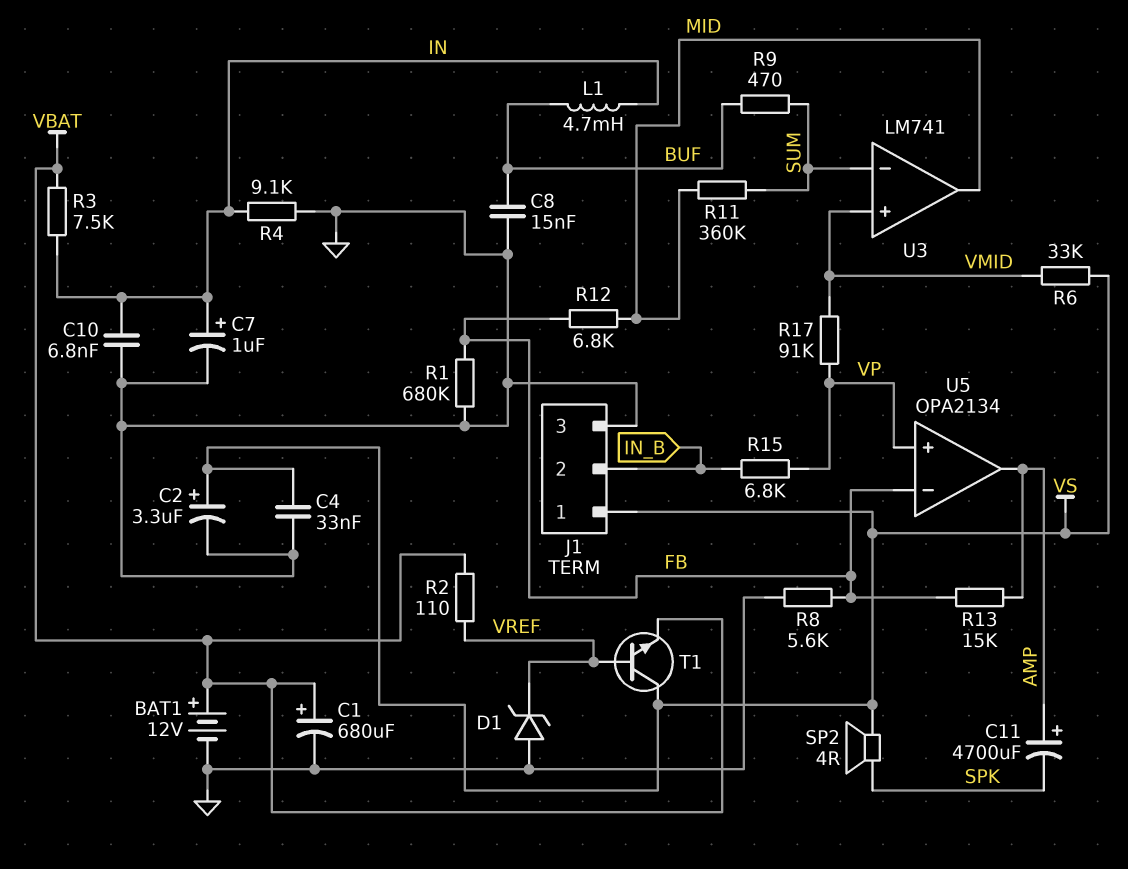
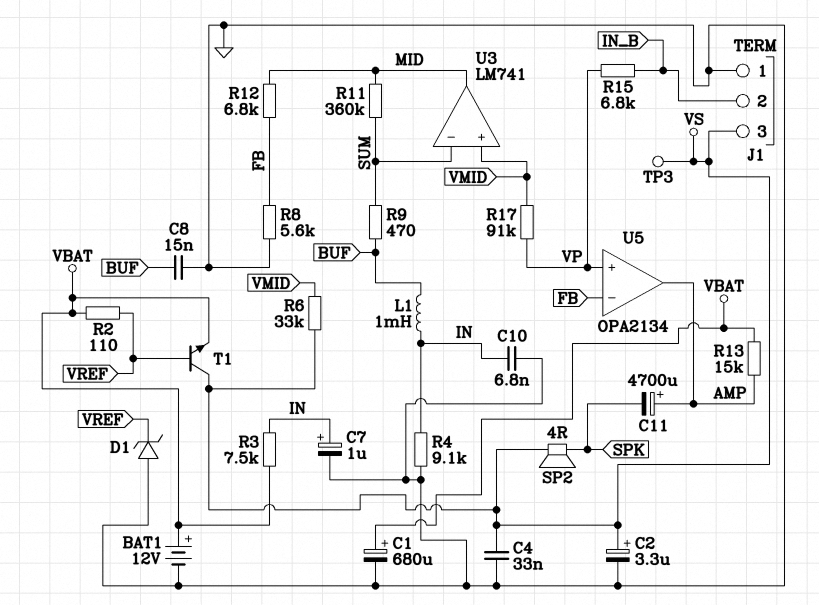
J1 pin 1: VS -> GND
J1 pin 3: GND -> VS
L1: 4.7mH (BUF, IN) -> 1mH (BUF, IN)
R1: 680k (FB, GND) -> none
R13: 15k (AMP, FB) -> 15k (AMP, VBAT)
TP3: none -> test point (VS)

